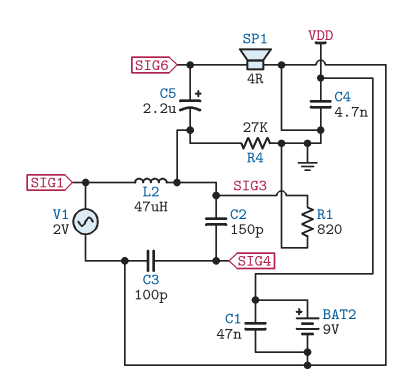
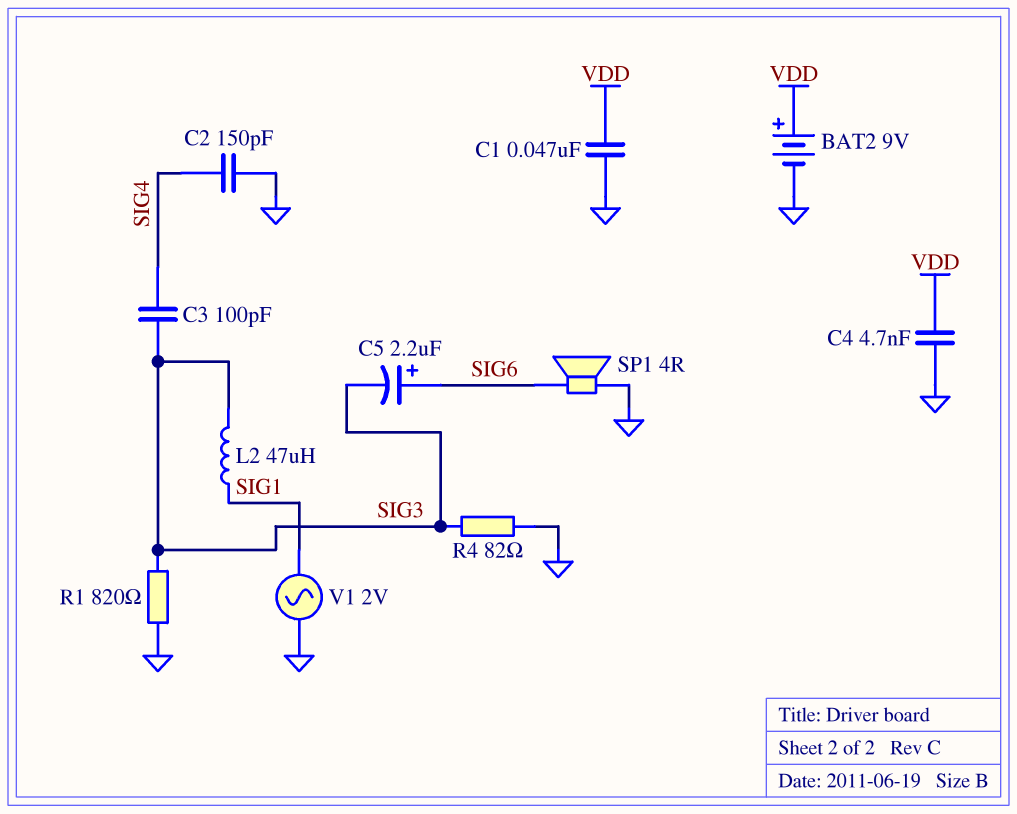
C2: 150pF (SIG3, SIG4) -> 150pF (GND, SIG4)
C3: 100pF (GND, SIG4) -> 100pF (SIG3, SIG4)
R4: 27k (GND, SIG3) -> 82 (GND, SIG3)

